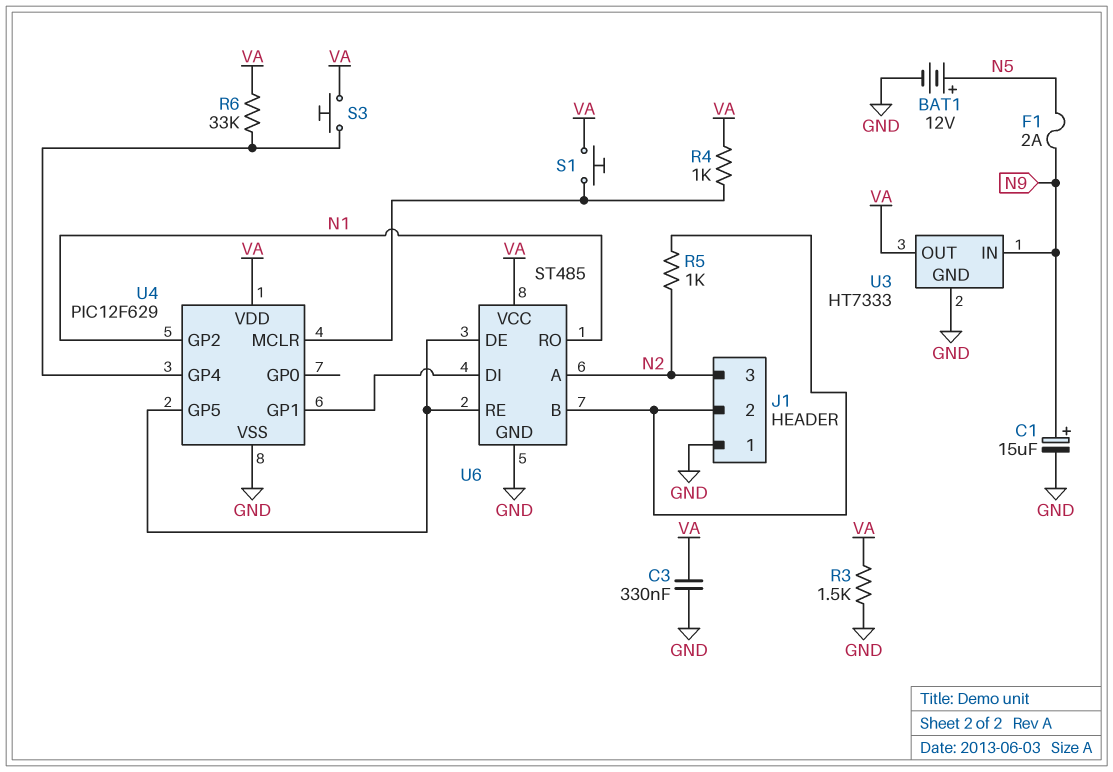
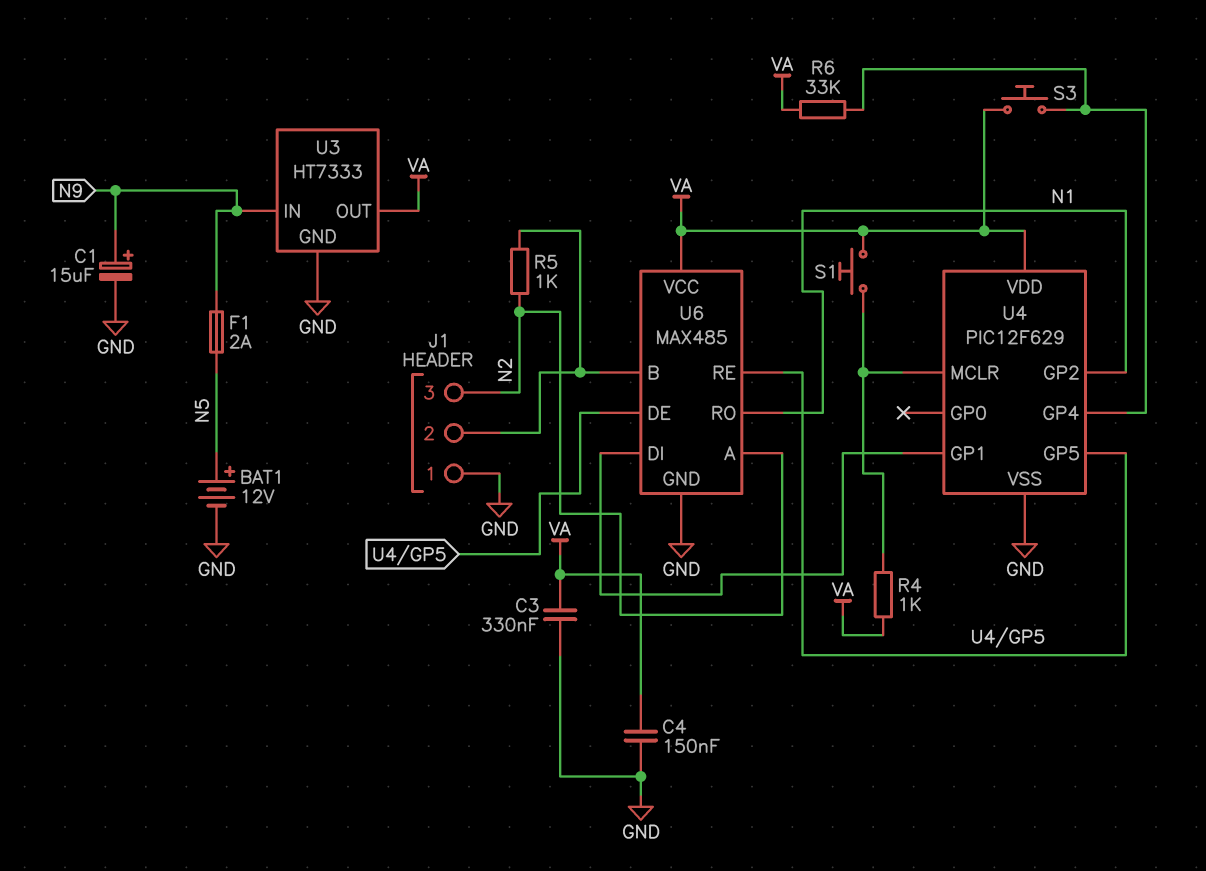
C4: none -> 150nF (GND, VA)
R3: 1.5k (GND, VA) -> none
U6: ST485 -> MAX485

